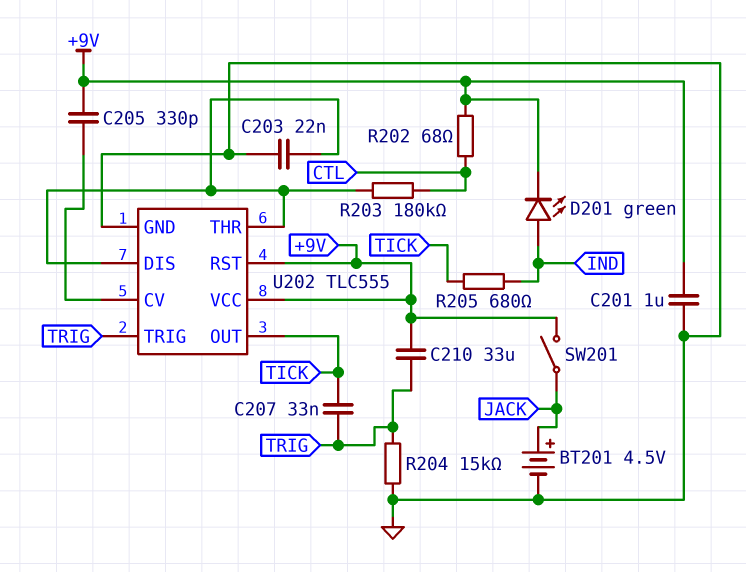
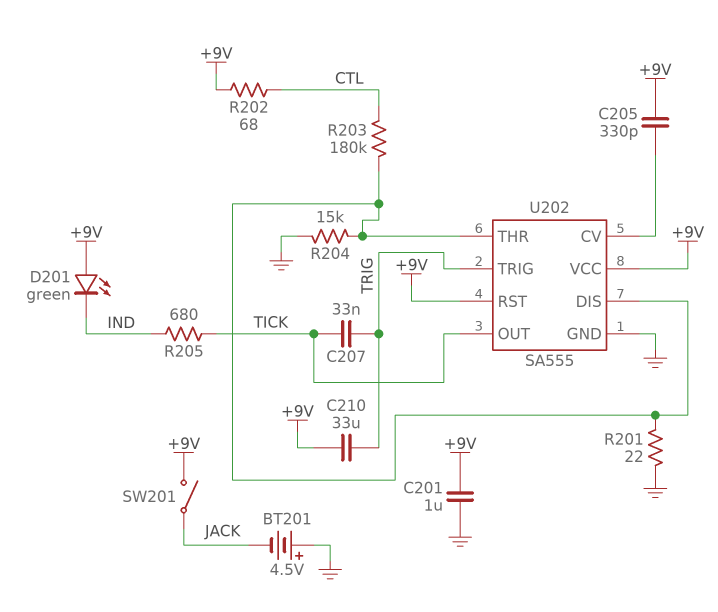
BT201: 4.5V (plus JACK, minus GND) -> 4.5V (plus GND, minus JACK)
C203: 22nF (GND, U202/DIS) -> none
D201: LED green (A IND, K +9V) -> LED green (A +9V, K IND)
R201: none -> 22 (GND, U202/DIS)
R204: 15k (GND, TRIG) -> 15k (GND, U202/DIS)
U202: TLC555 -> SA555

